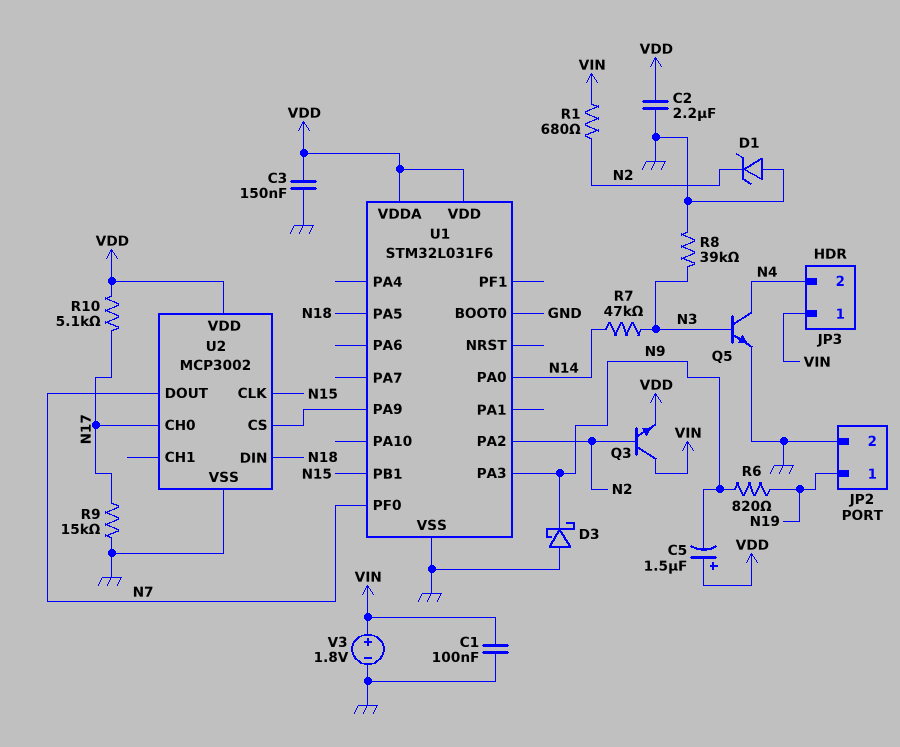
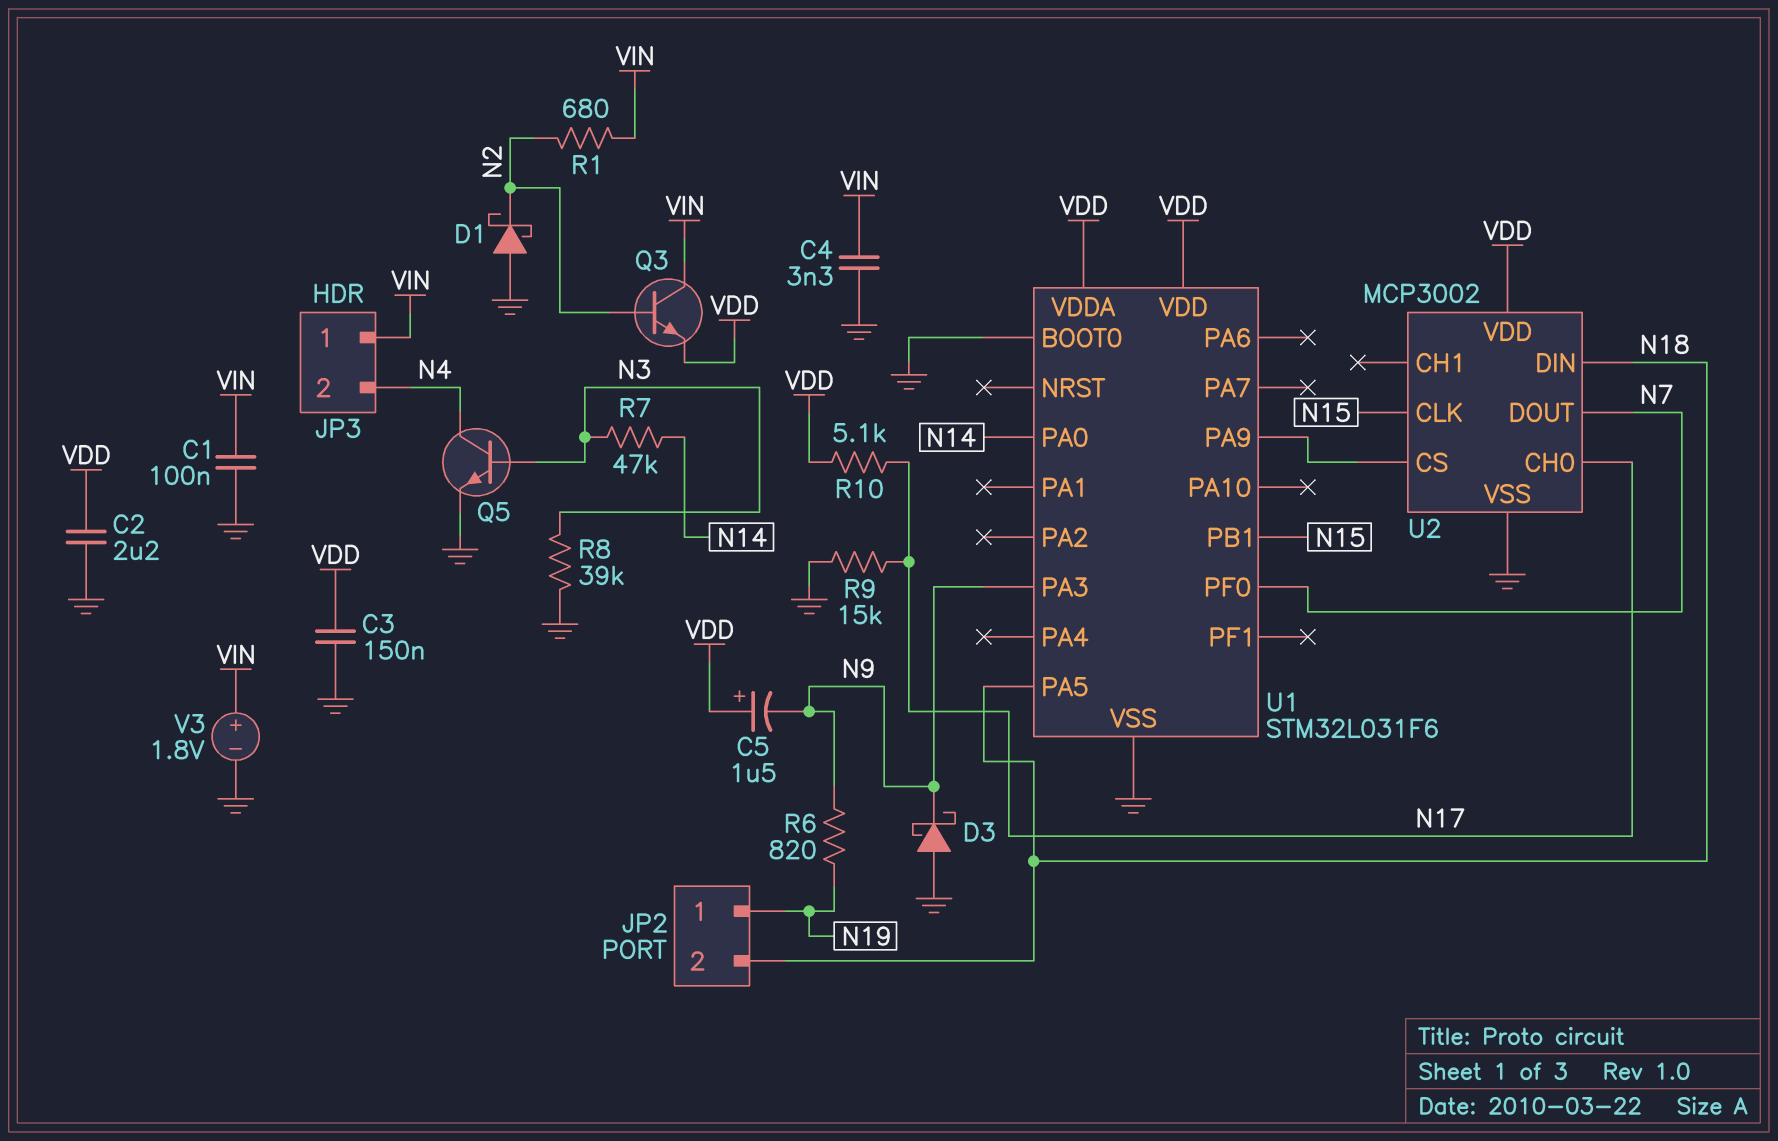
C4: none -> 3.3nF (GND, VIN)
D1: zener (A GND, K N2) -> schottky (A GND, K N2)
JP2 pin 2: GND -> N18
U1 pin PA2: N2 -> none

